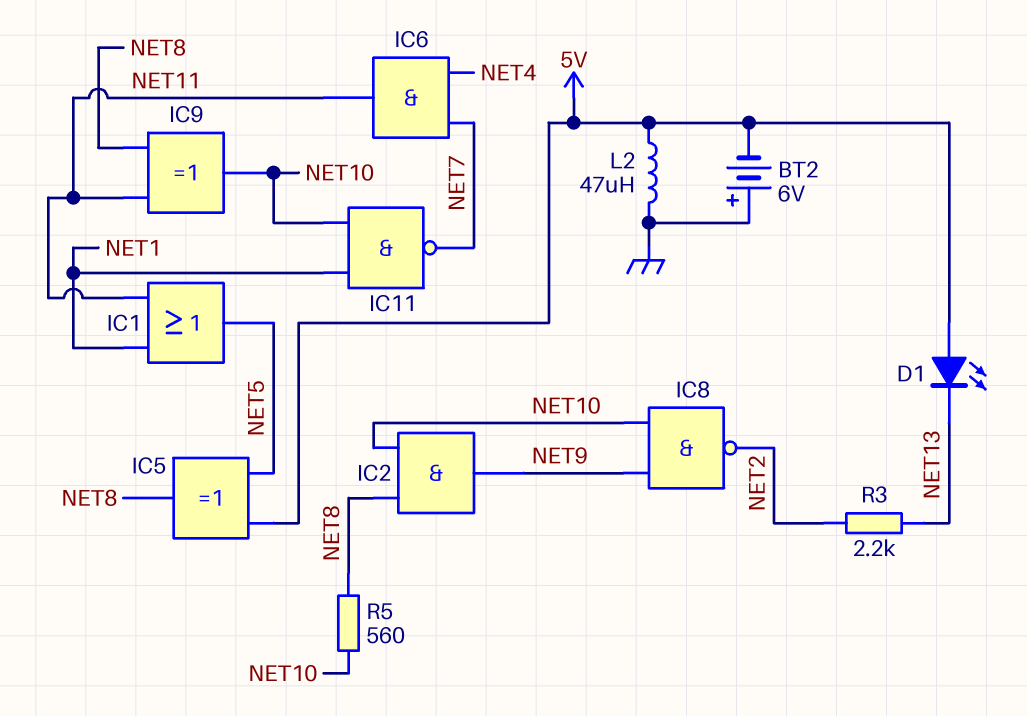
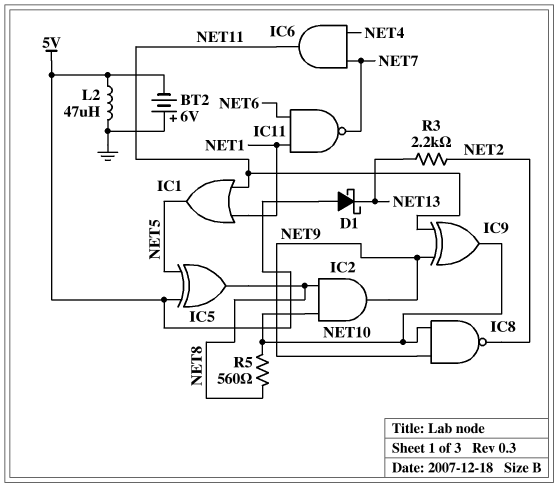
D1: LED (A 5V, K NET13) -> schottky (A 5V, K NET13)
IC9: XOR (in NET8, in NET11, out NET10) -> XOR (in NET9, in NET11, out NET10)
IC11: NAND (in NET1, in NET10, out NET7) -> NAND (in NET1, in NET6, out NET7)

